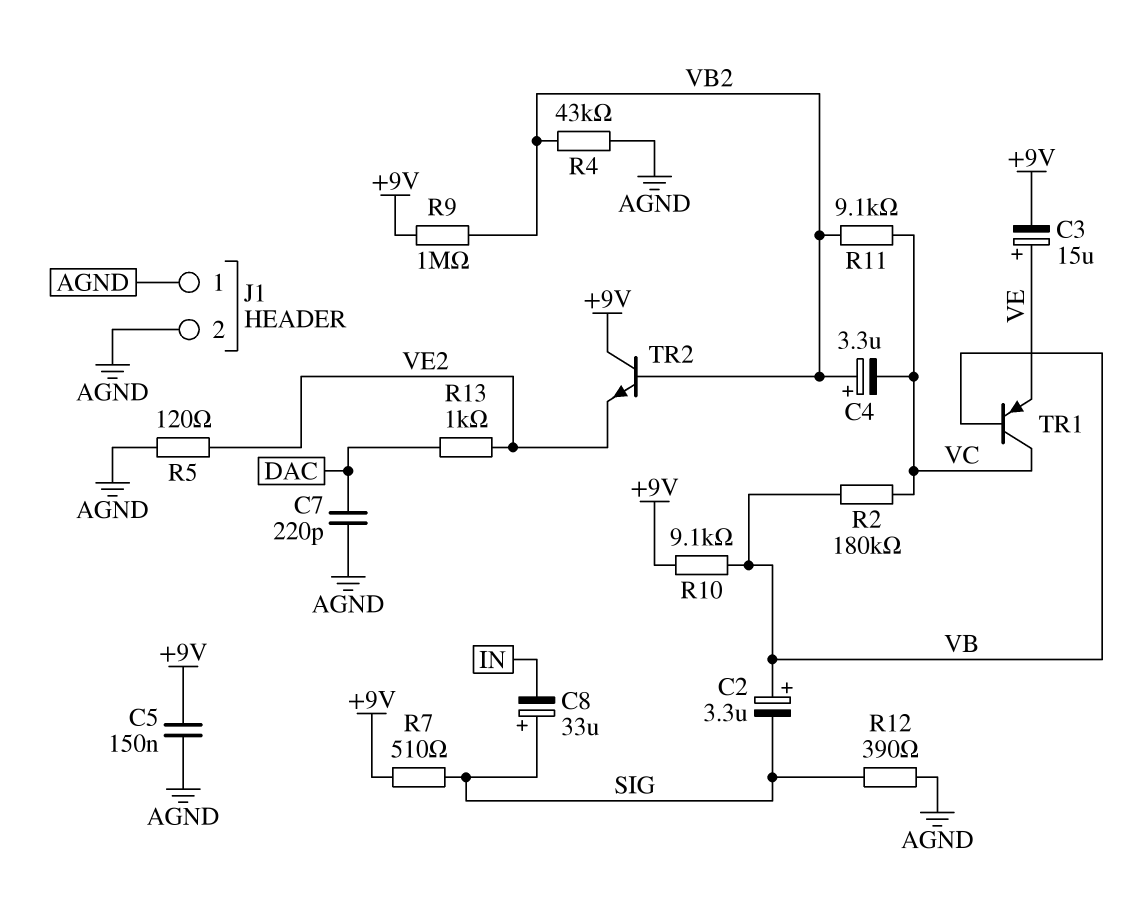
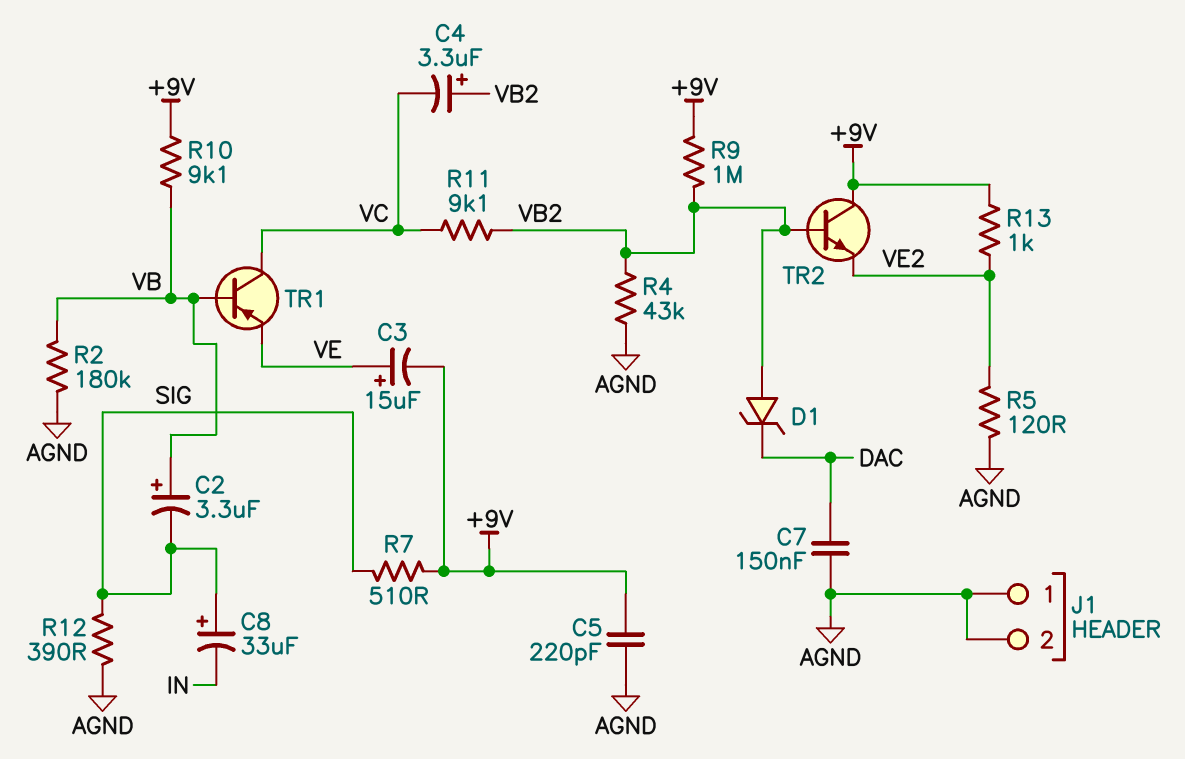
C5: 150nF (+9V, AGND) -> 220pF (+9V, AGND)
C7: 220pF (AGND, DAC) -> 150nF (AGND, DAC)
D1: none -> zener (A VB2, K DAC)
R2: 180k (VB, VC) -> 180k (AGND, VB)
R13: 1k (DAC, VE2) -> 1k (+9V, VE2)

